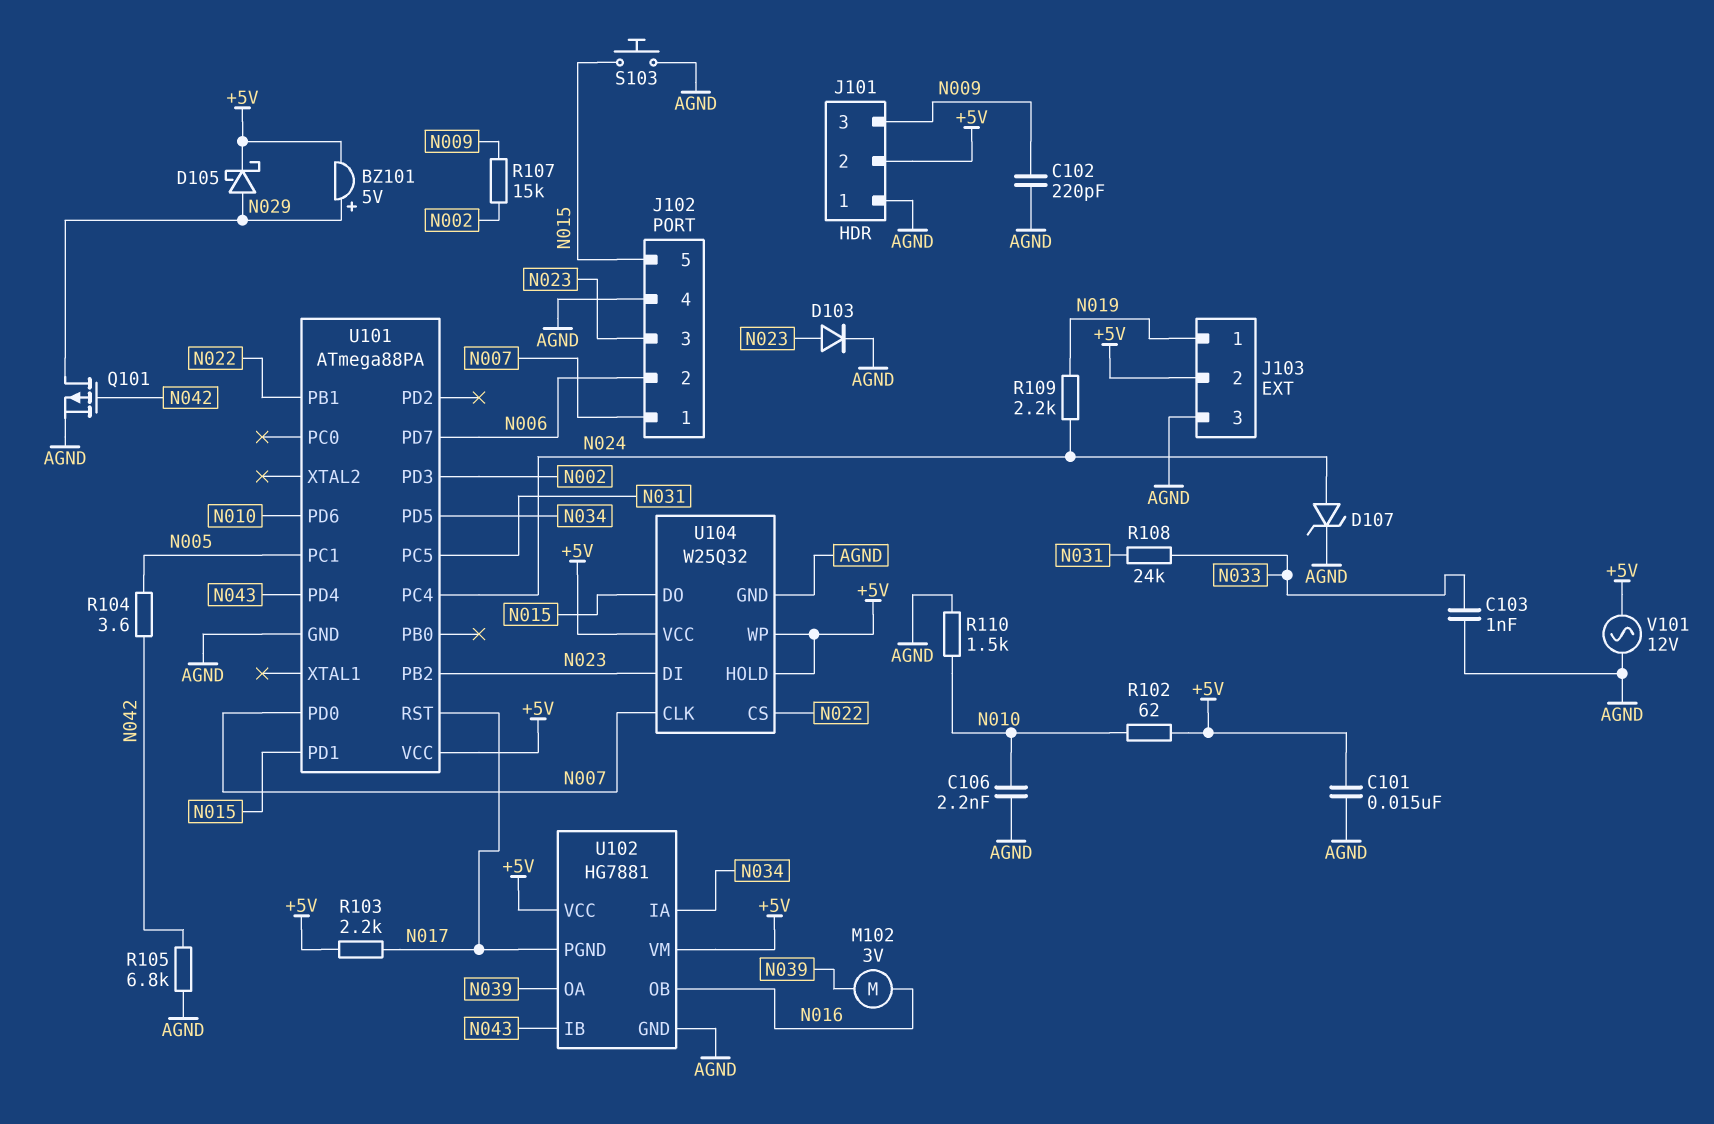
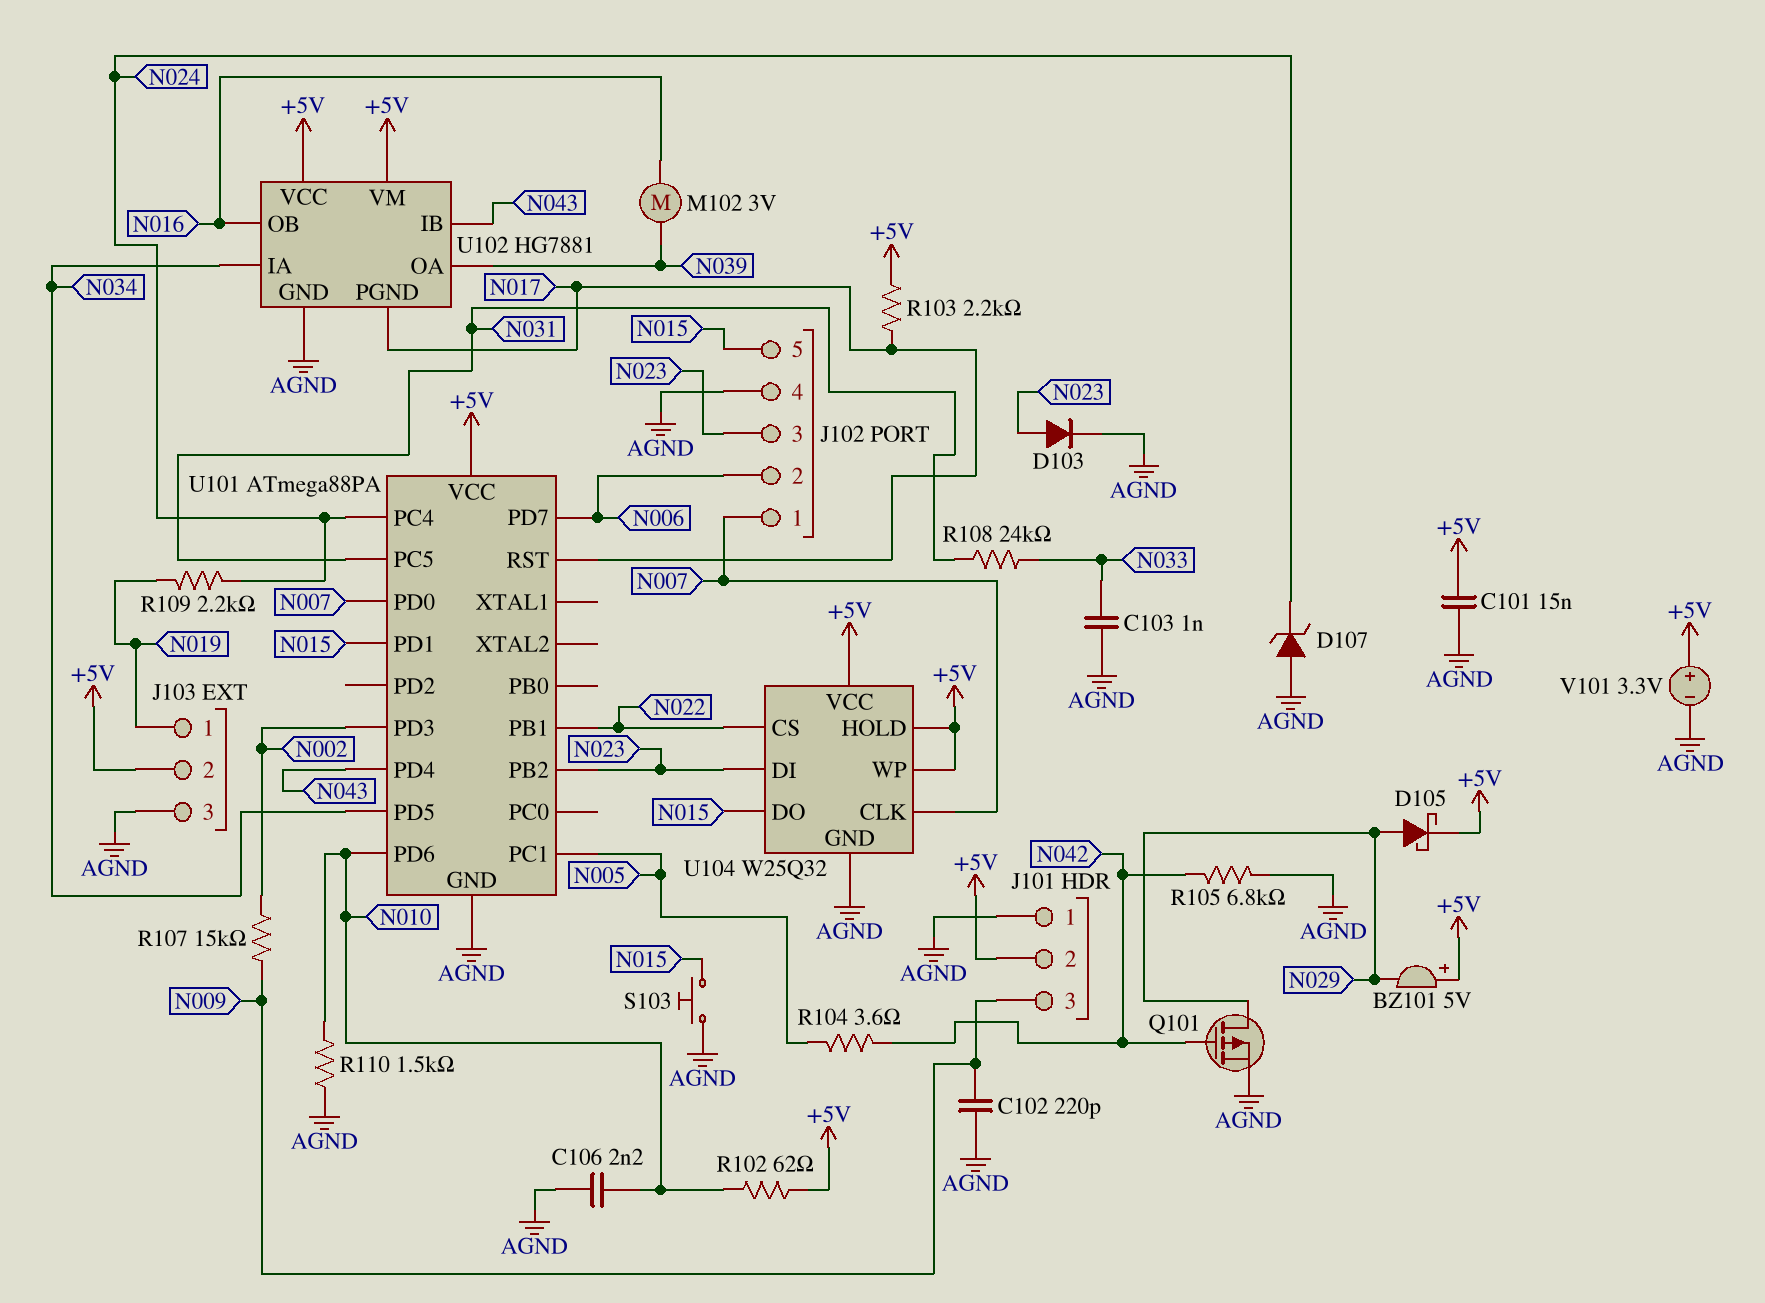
BZ101: buzzer 5V (plus N029, minus +5V) -> buzzer 5V (plus +5V, minus N029)
D107: zener (A N024, K AGND) -> zener (A AGND, K N024)
V101: AC 12V (+5V, AGND) -> 3.3V (plus +5V, minus AGND)

